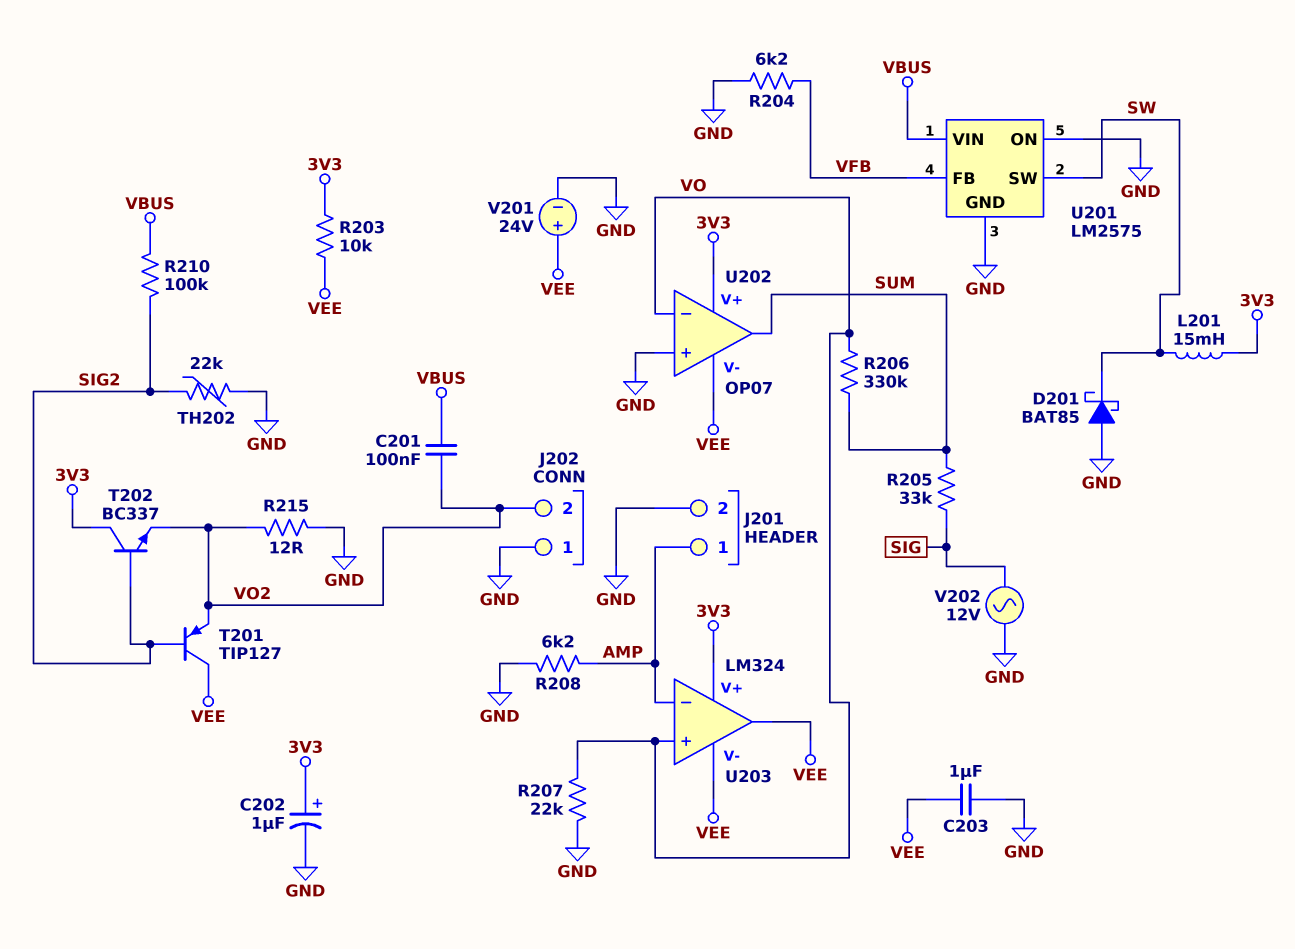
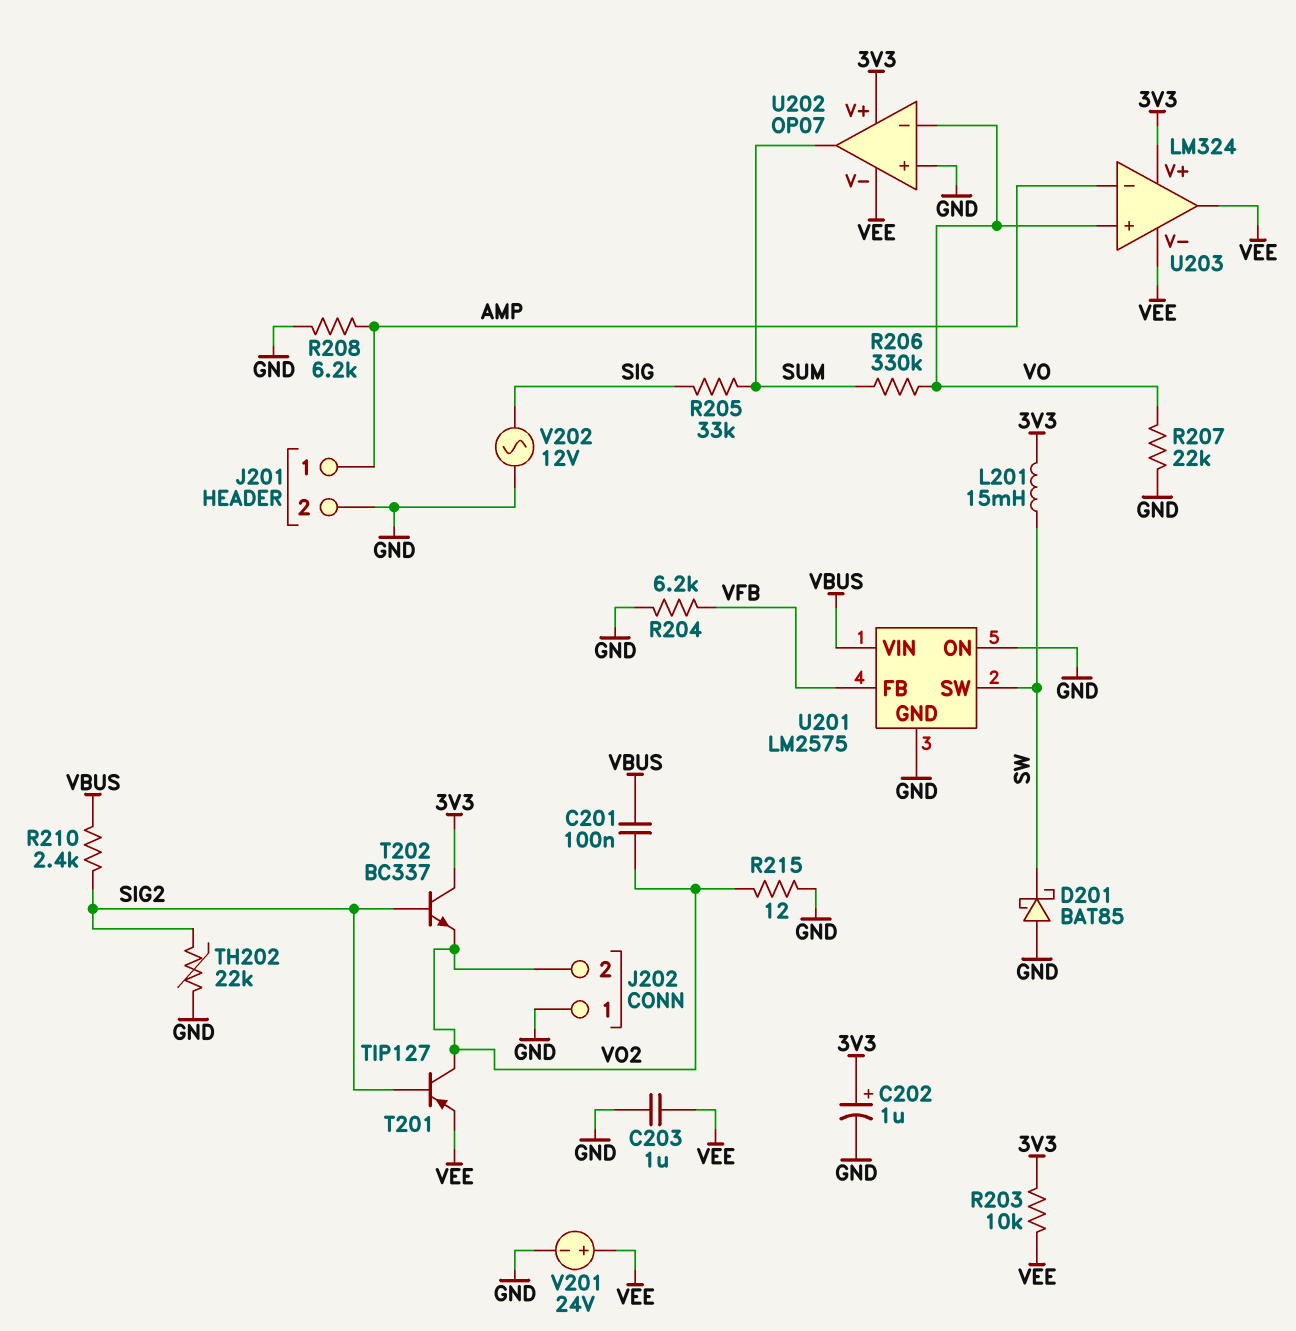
R210: 100k (SIG2, VBUS) -> 2.4k (SIG2, VBUS)
T201: PNP TIP127 (B SIG2, C VEE, E VO2) -> PNP TIP127 (B SIG2, C VO2, E VEE)

